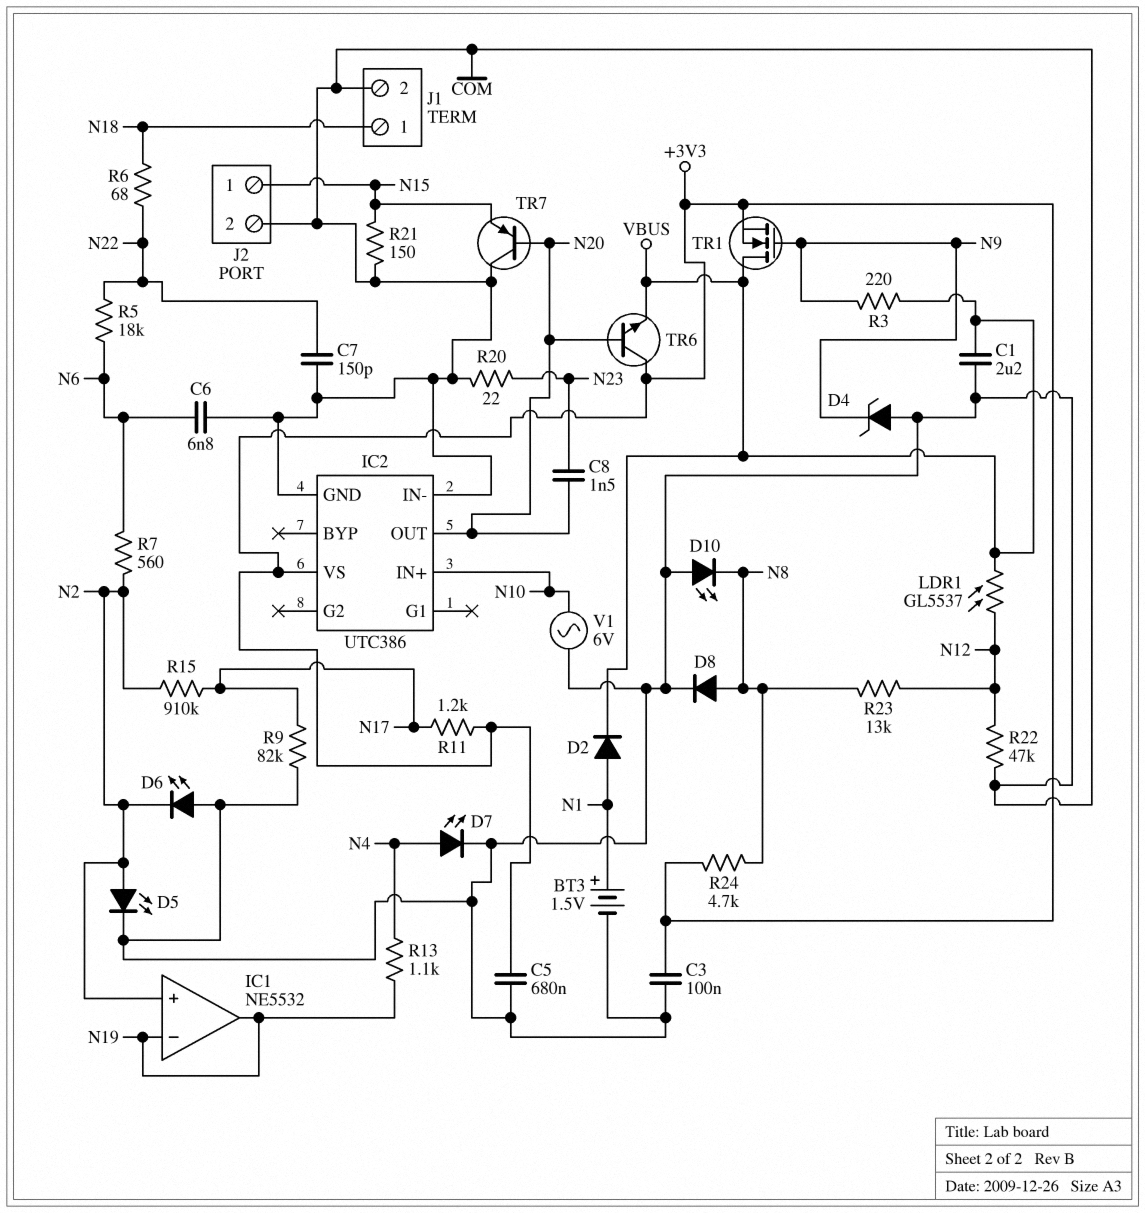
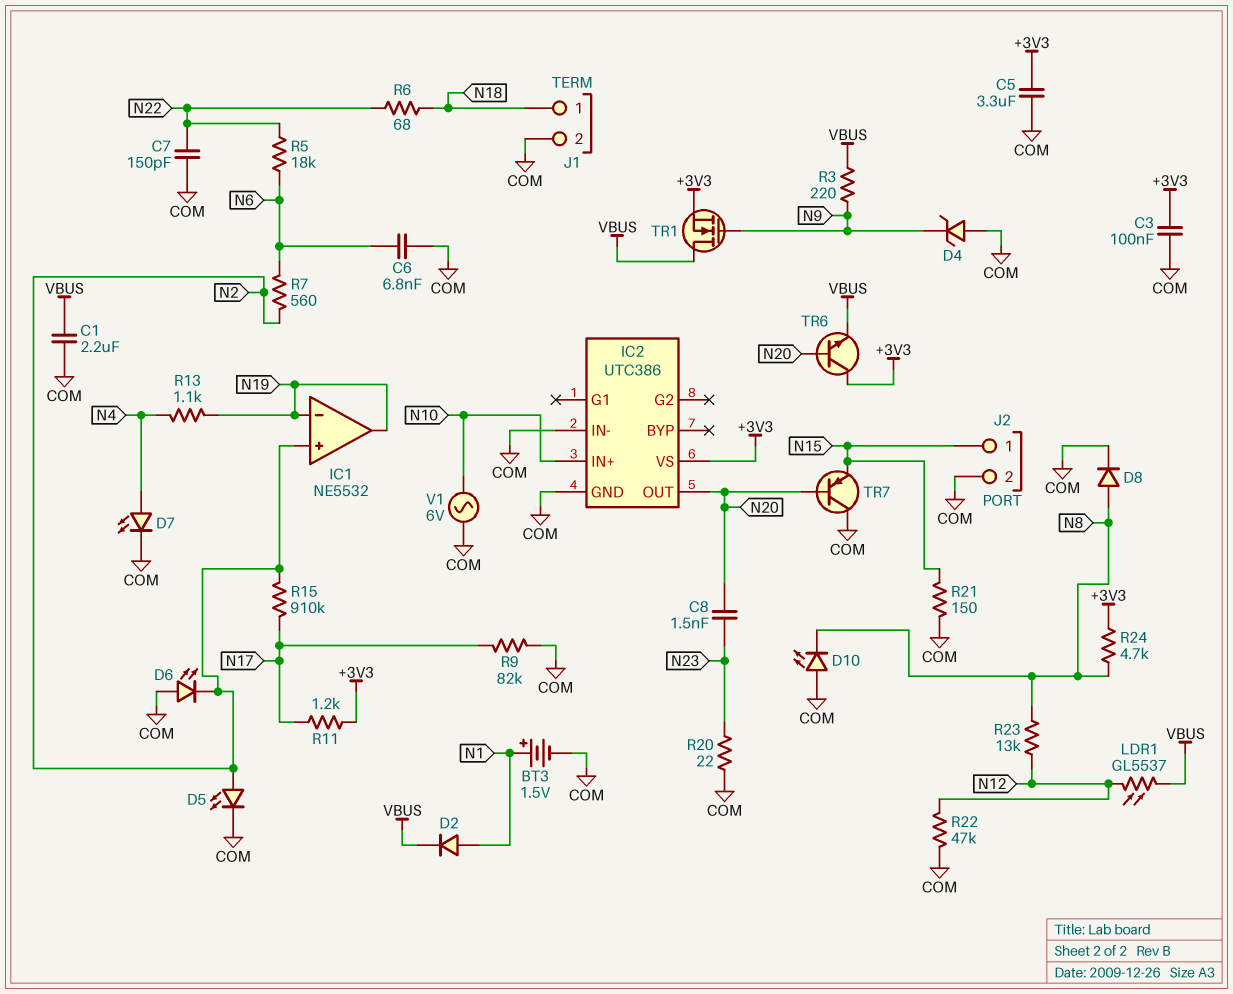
C5: 680nF (+3V3, COM) -> 3.3uF (+3V3, COM)

